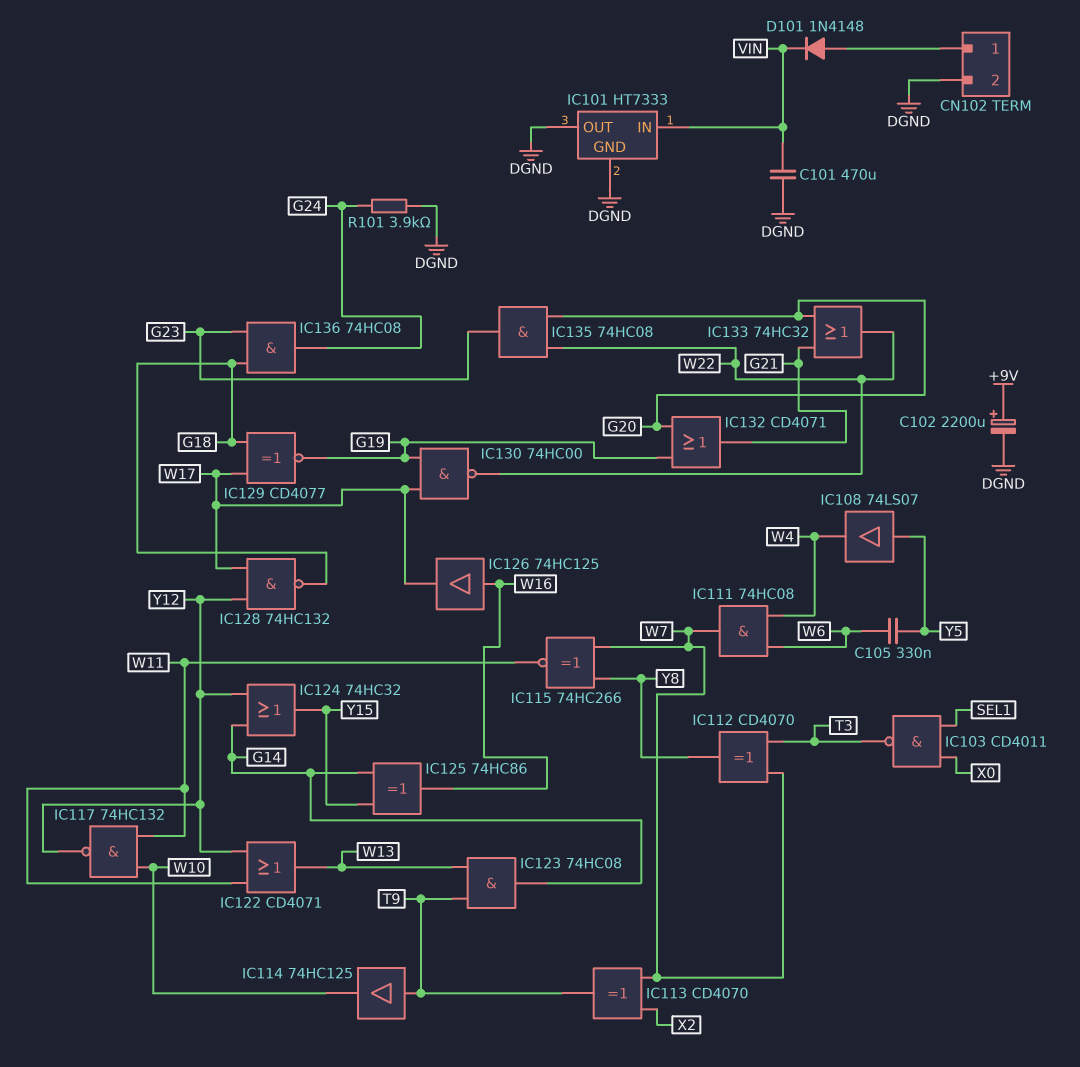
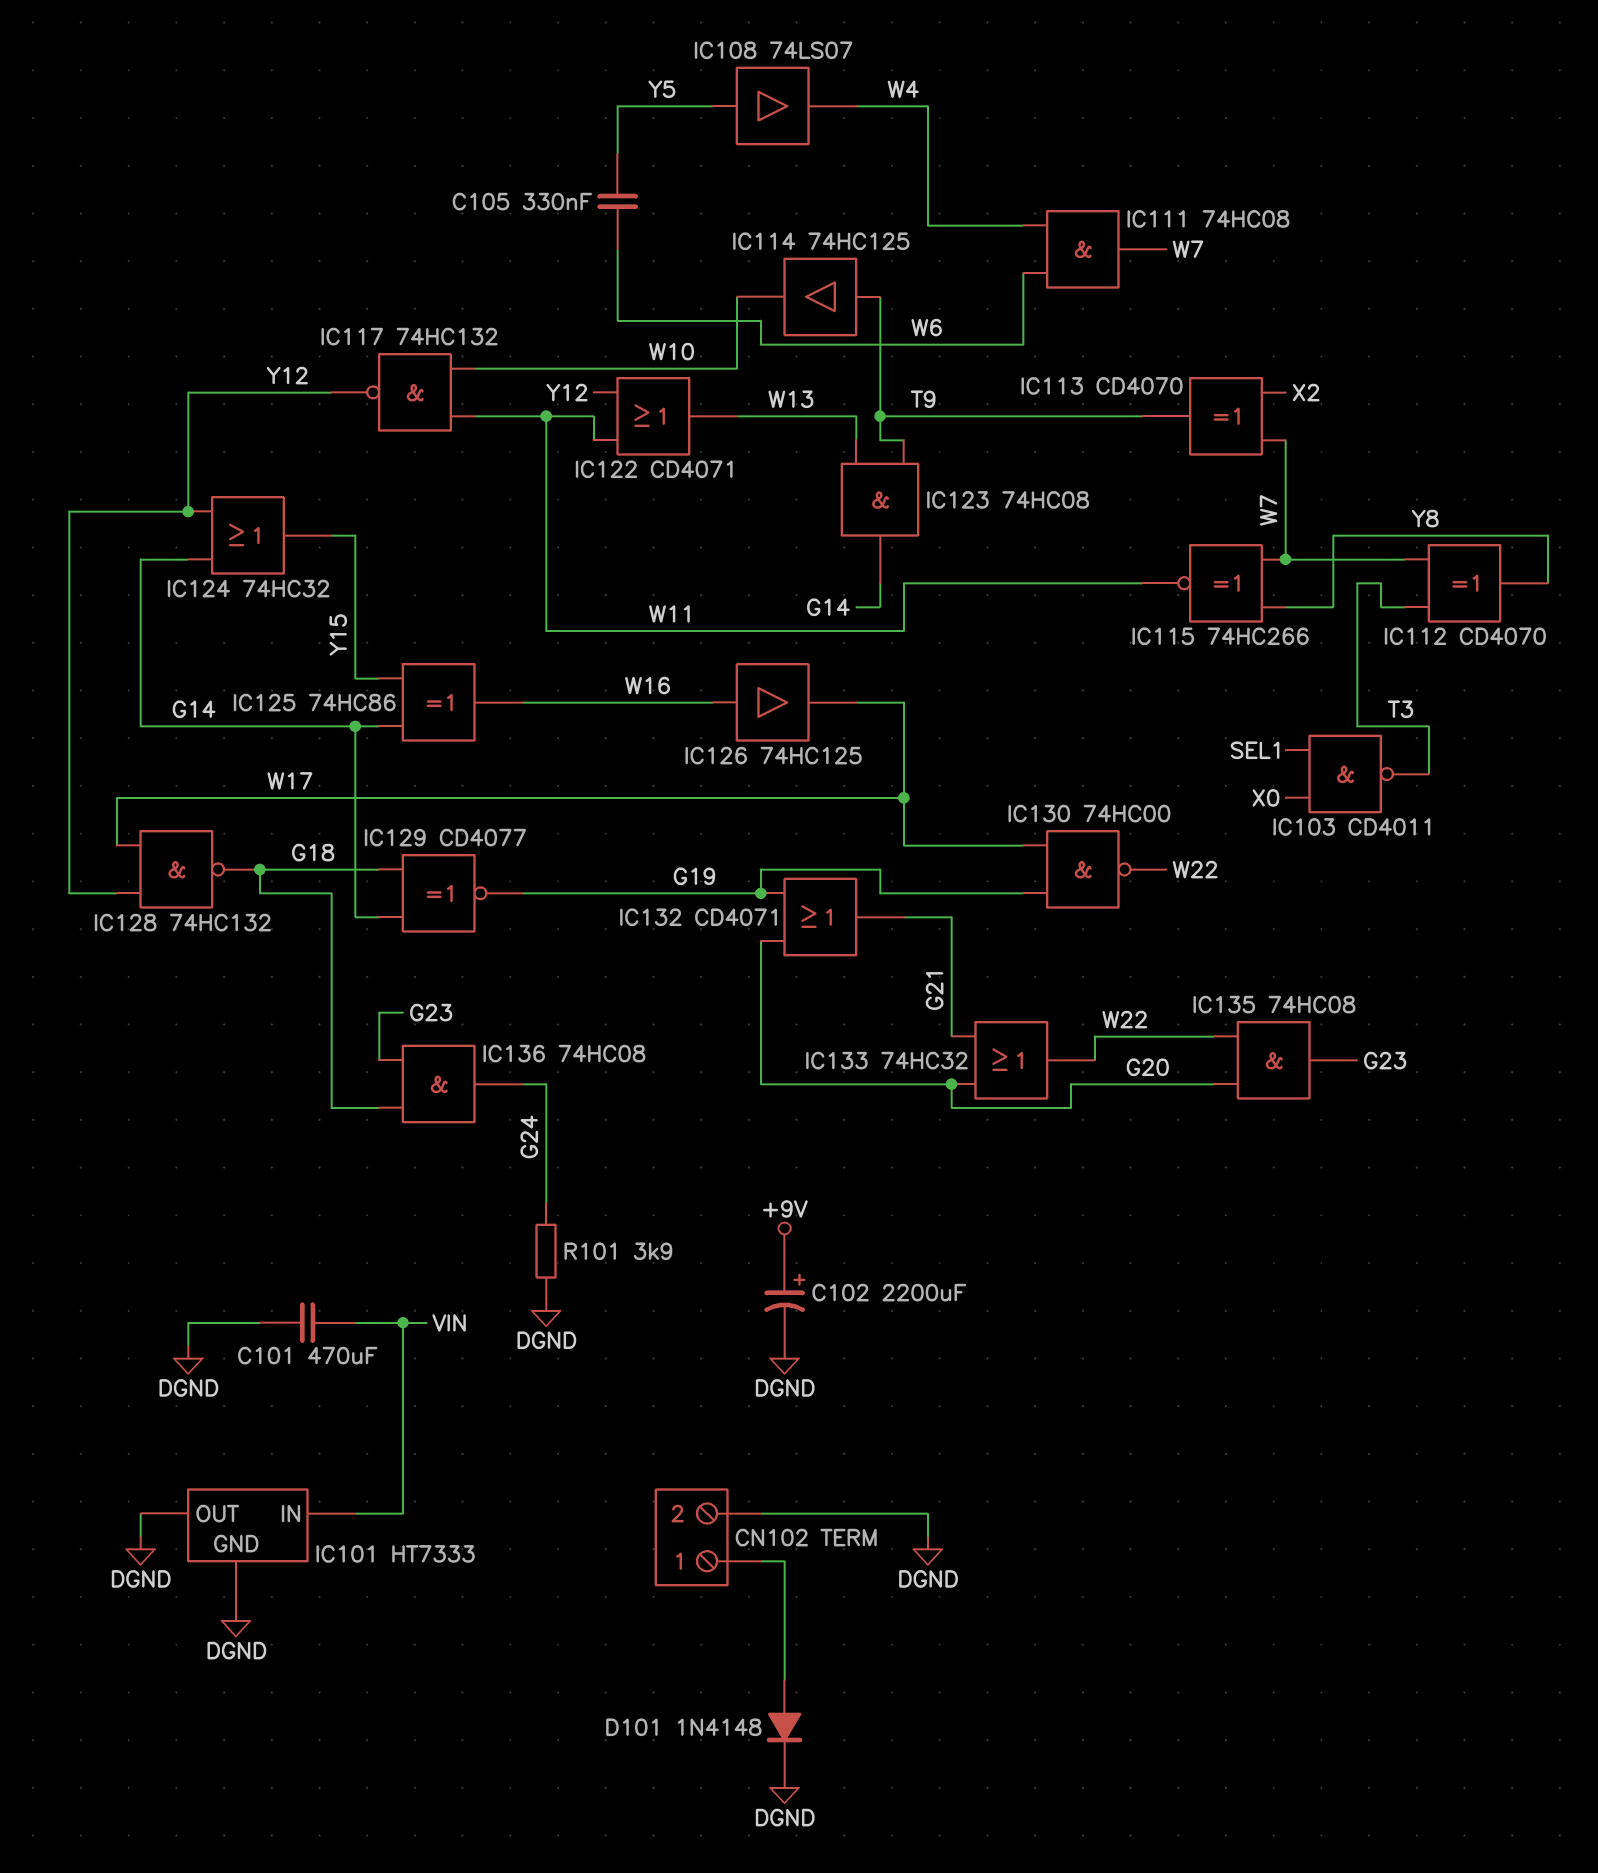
D101: diode 1N4148 (A CN102/1, K VIN) -> diode 1N4148 (A CN102/1, K DGND)
IC129: XNOR CD4077 (in G18, in W17, out G19) -> XNOR CD4077 (in G14, in G18, out G19)

